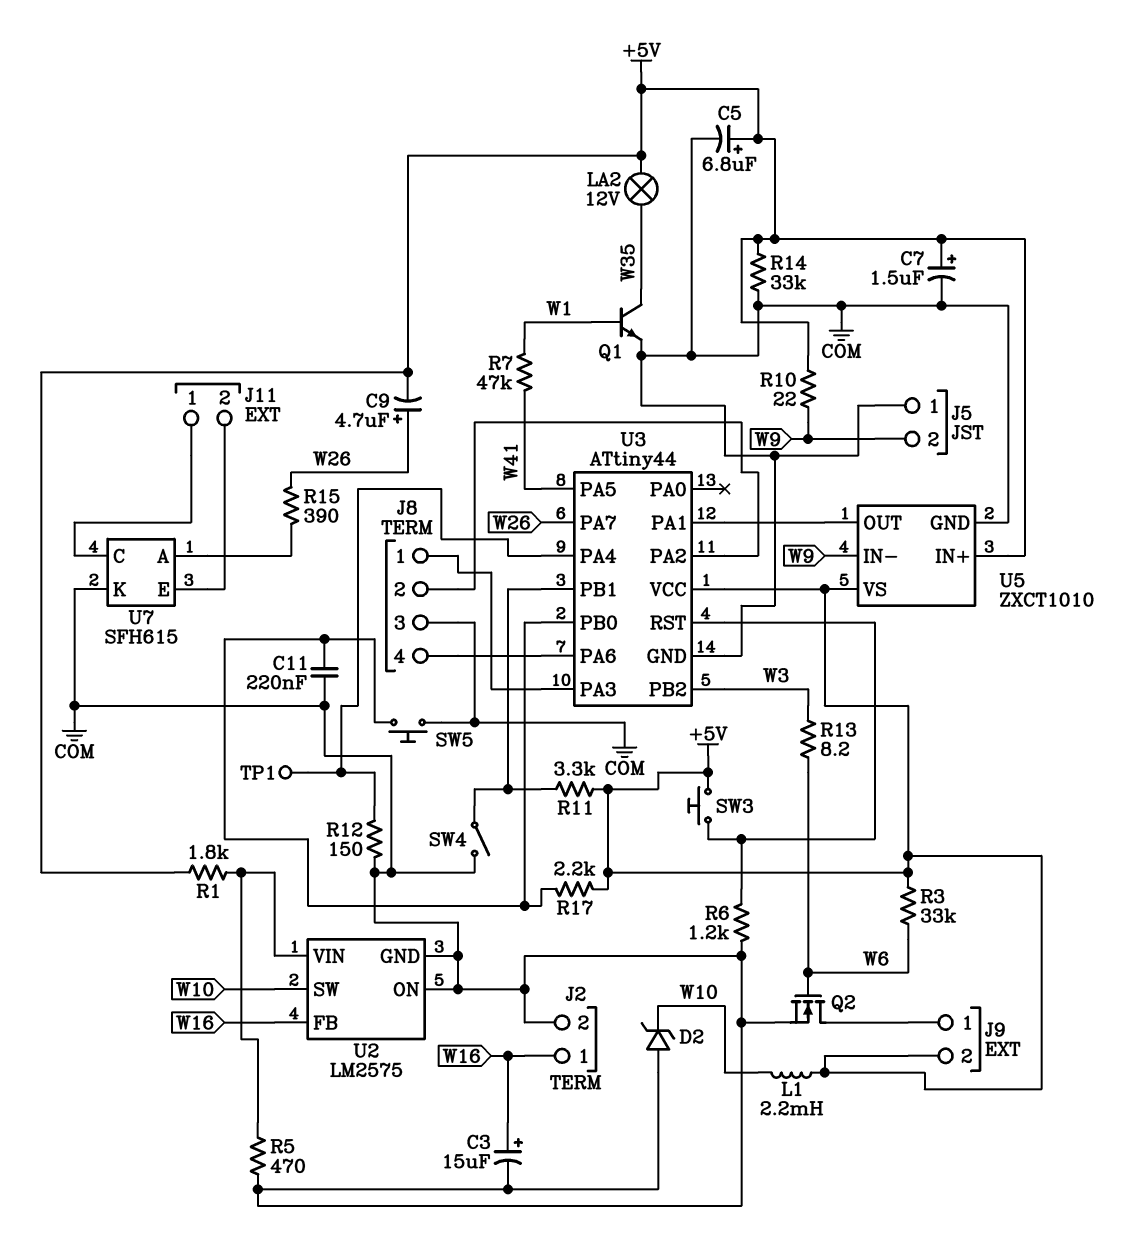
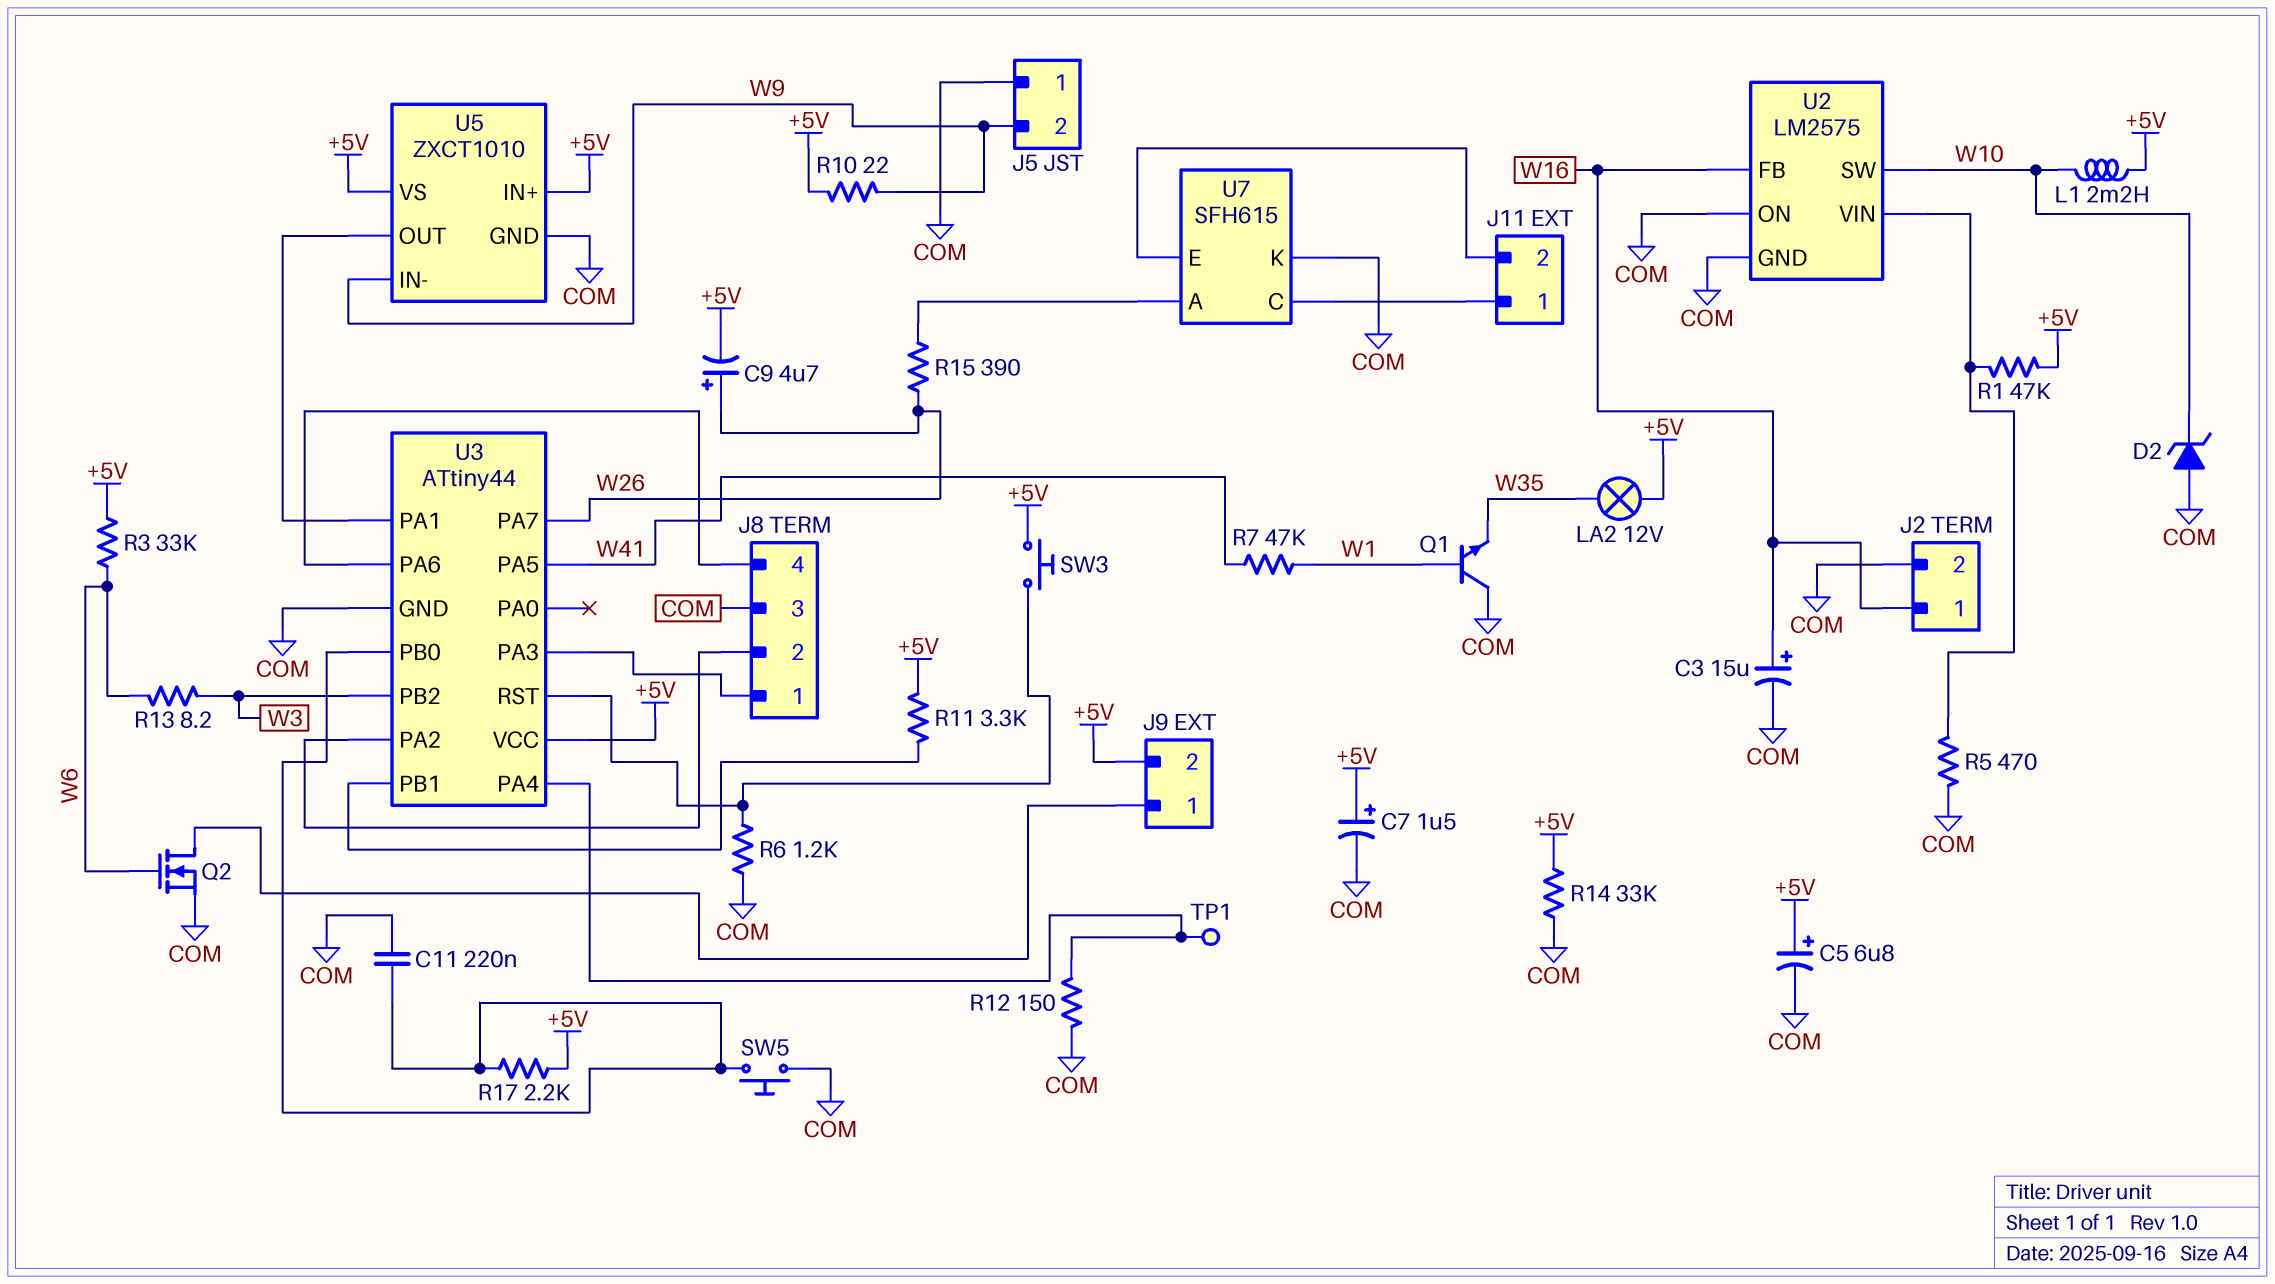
Q1: NPN (B W1, C W35, E COM) -> NPN (B W1, C COM, E W35)
R1: 1.8k (+5V, U2/VIN) -> 47k (+5V, U2/VIN)
SW4: switch (COM, U3/PB1) -> none

